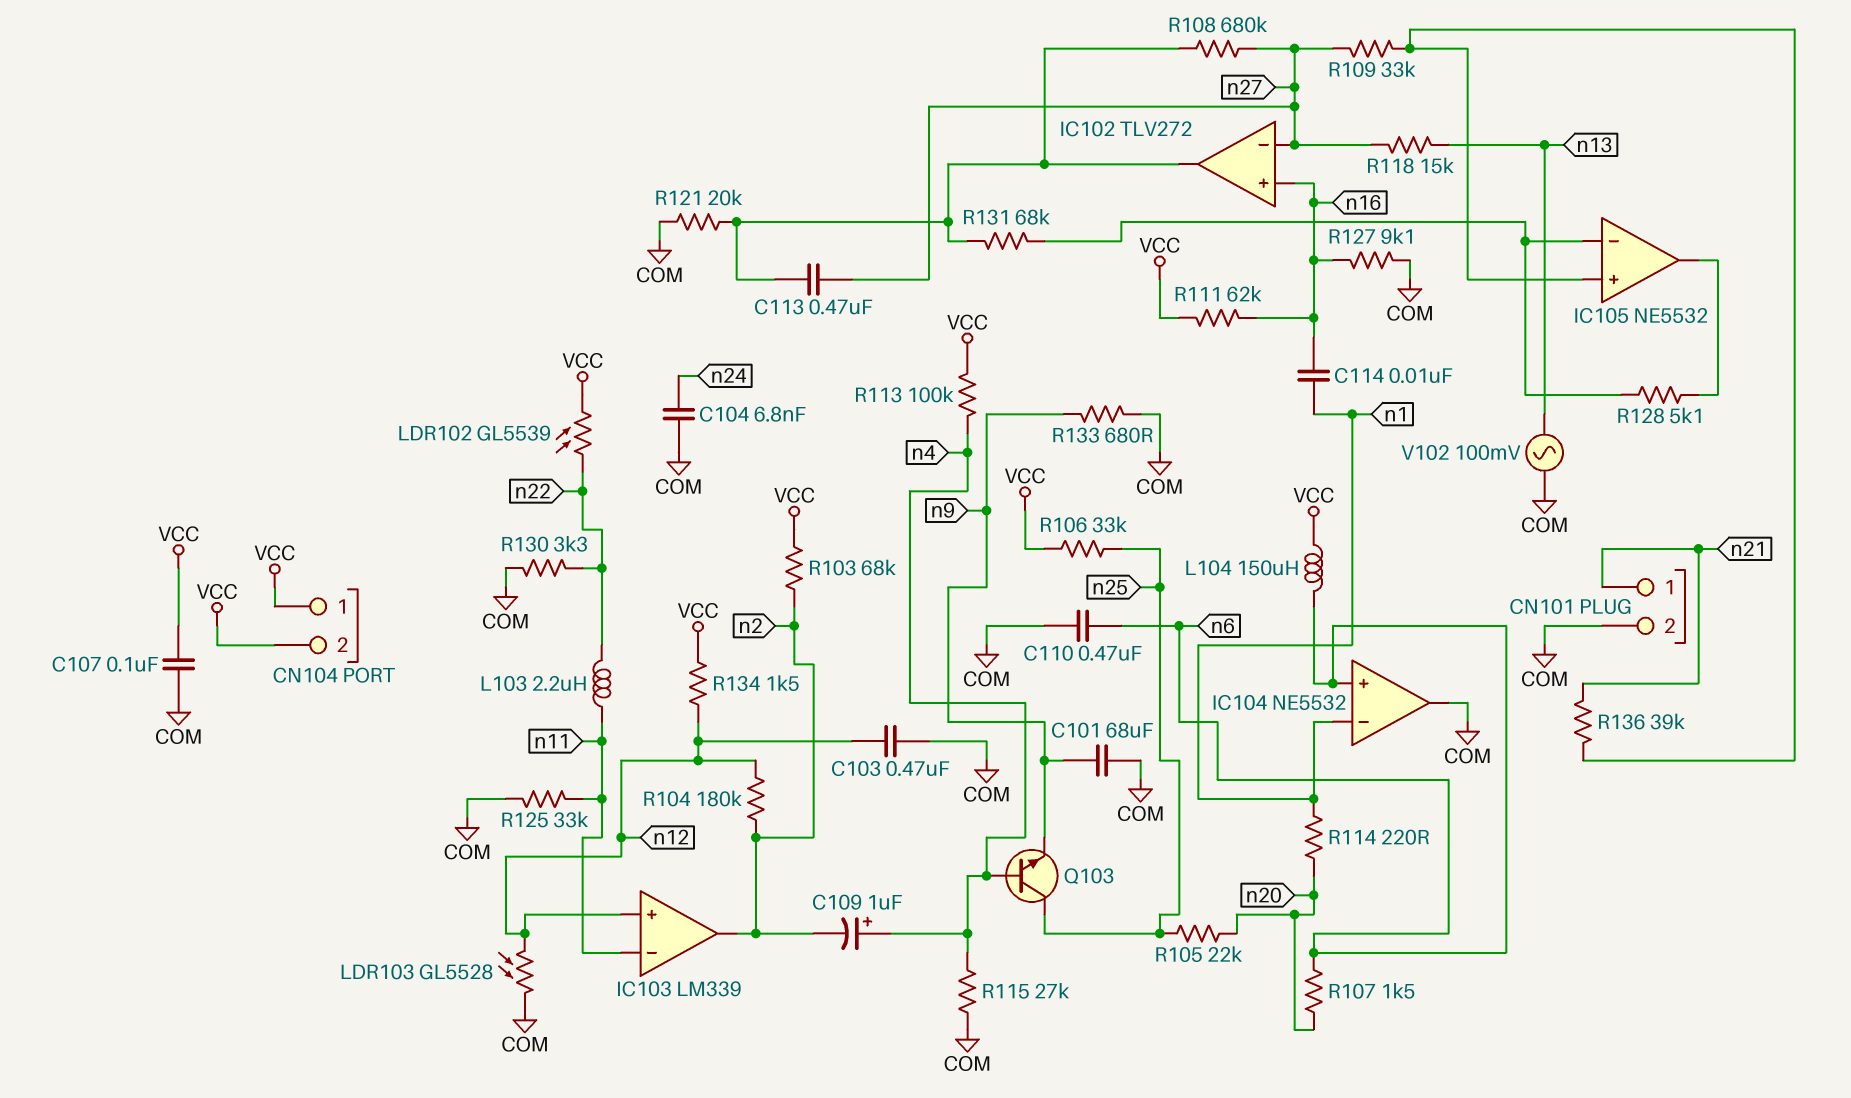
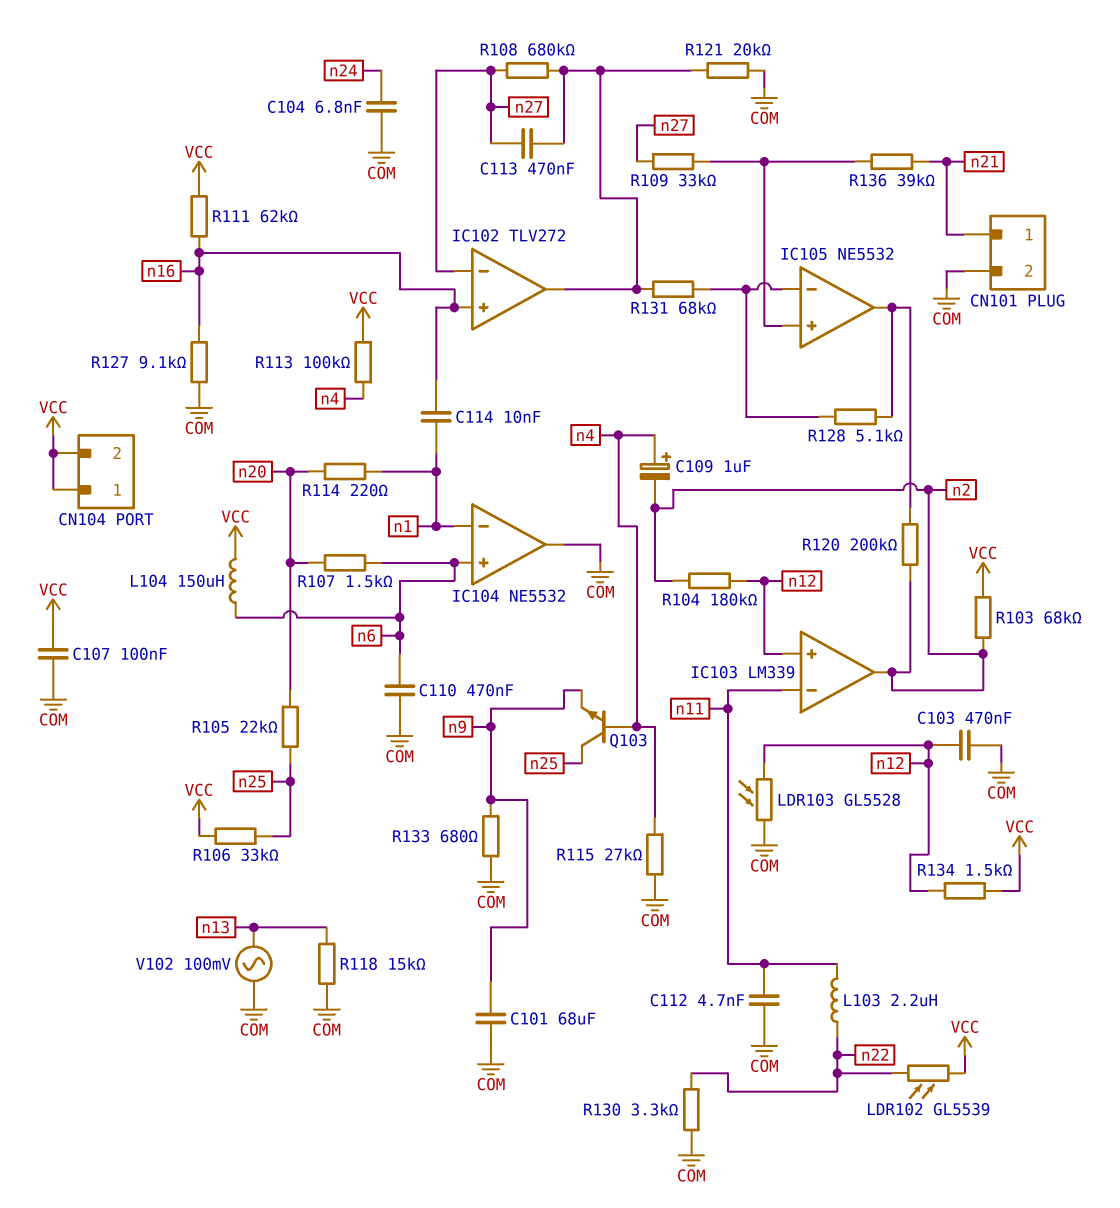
C112: none -> 4.7nF (COM, n11)
R118: 15k (n13, n27) -> 15k (COM, n13)
R120: none -> 200k (IC105/out, n2)
R125: 33k (COM, n11) -> none

